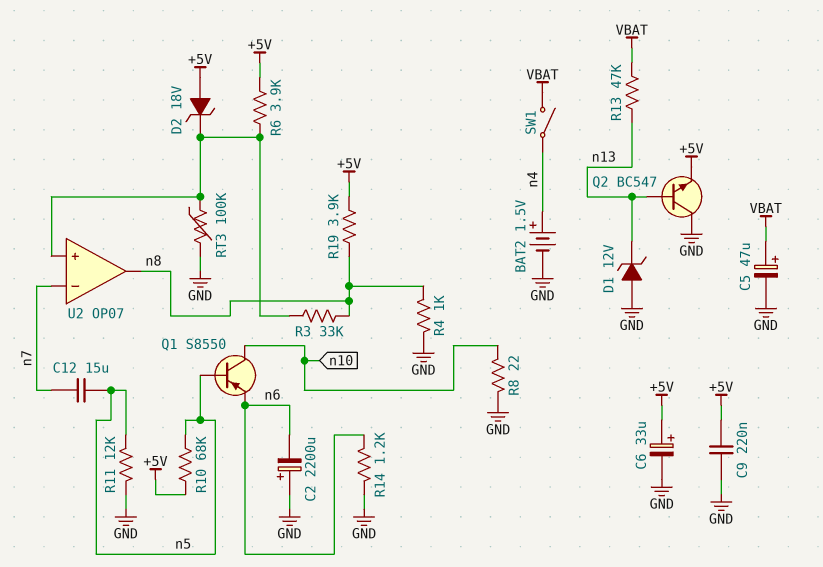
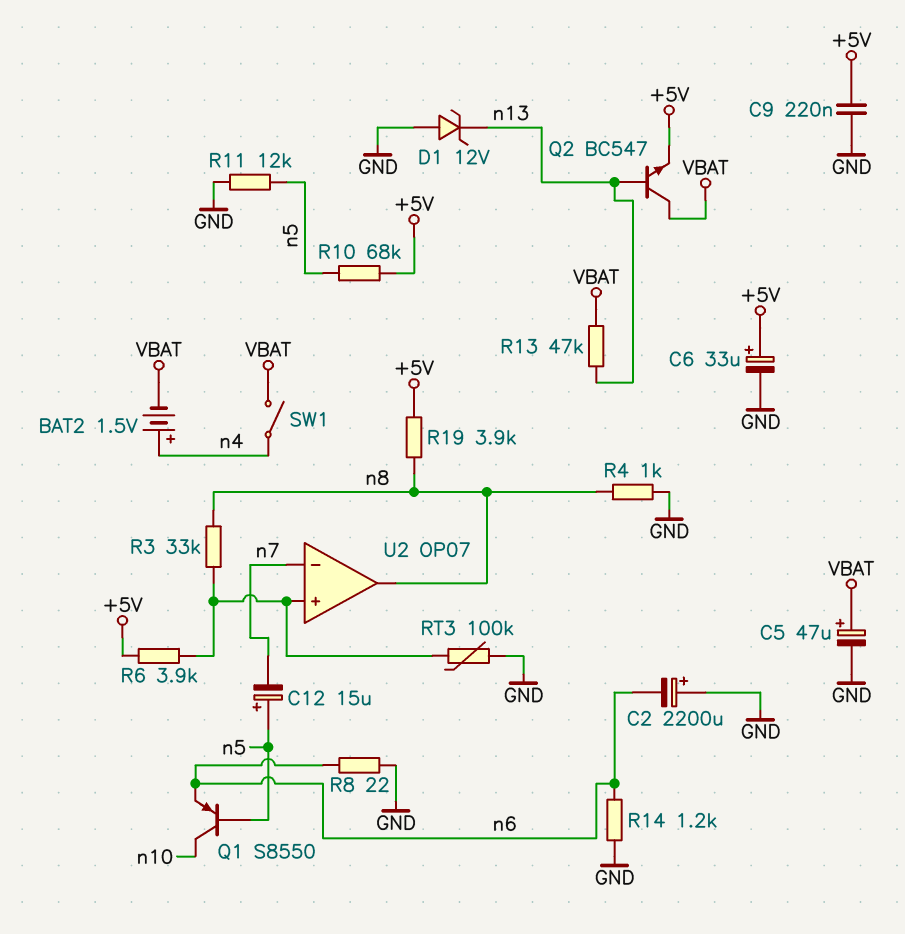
BAT2: 1.5V (plus n4, minus GND) -> 1.5V (plus n4, minus VBAT)
C12: 15uF (n5, n7) -> 15uF (plus n5, minus n7)
D2: zener 18V (A +5V, K U2/in+) -> none
Q2: NPN BC547 (B n13, C GND, E +5V) -> NPN BC547 (B n13, C VBAT, E +5V)
R8: 22 (GND, n10) -> 22 (GND, n6)

